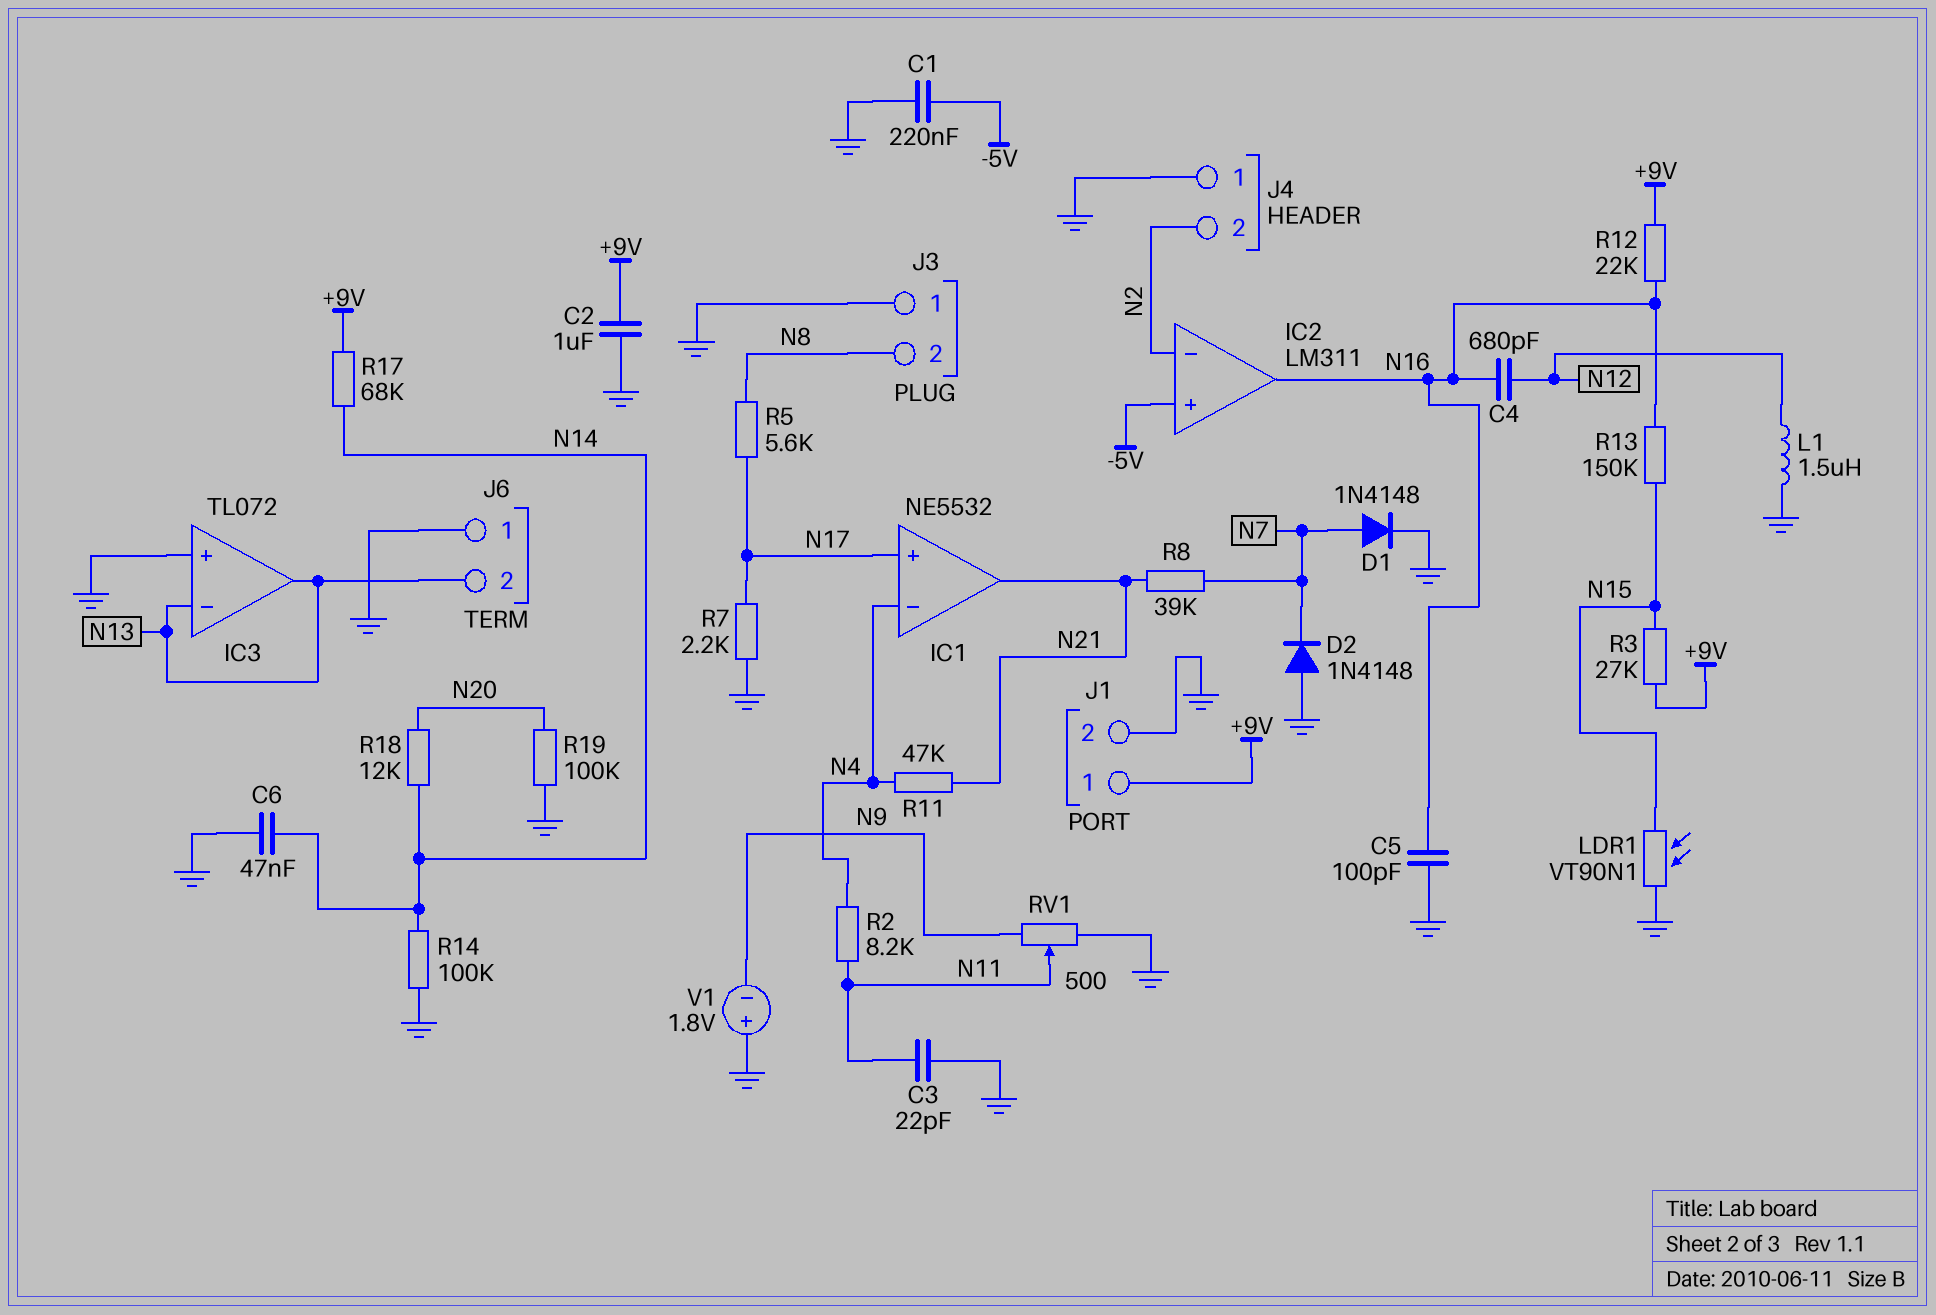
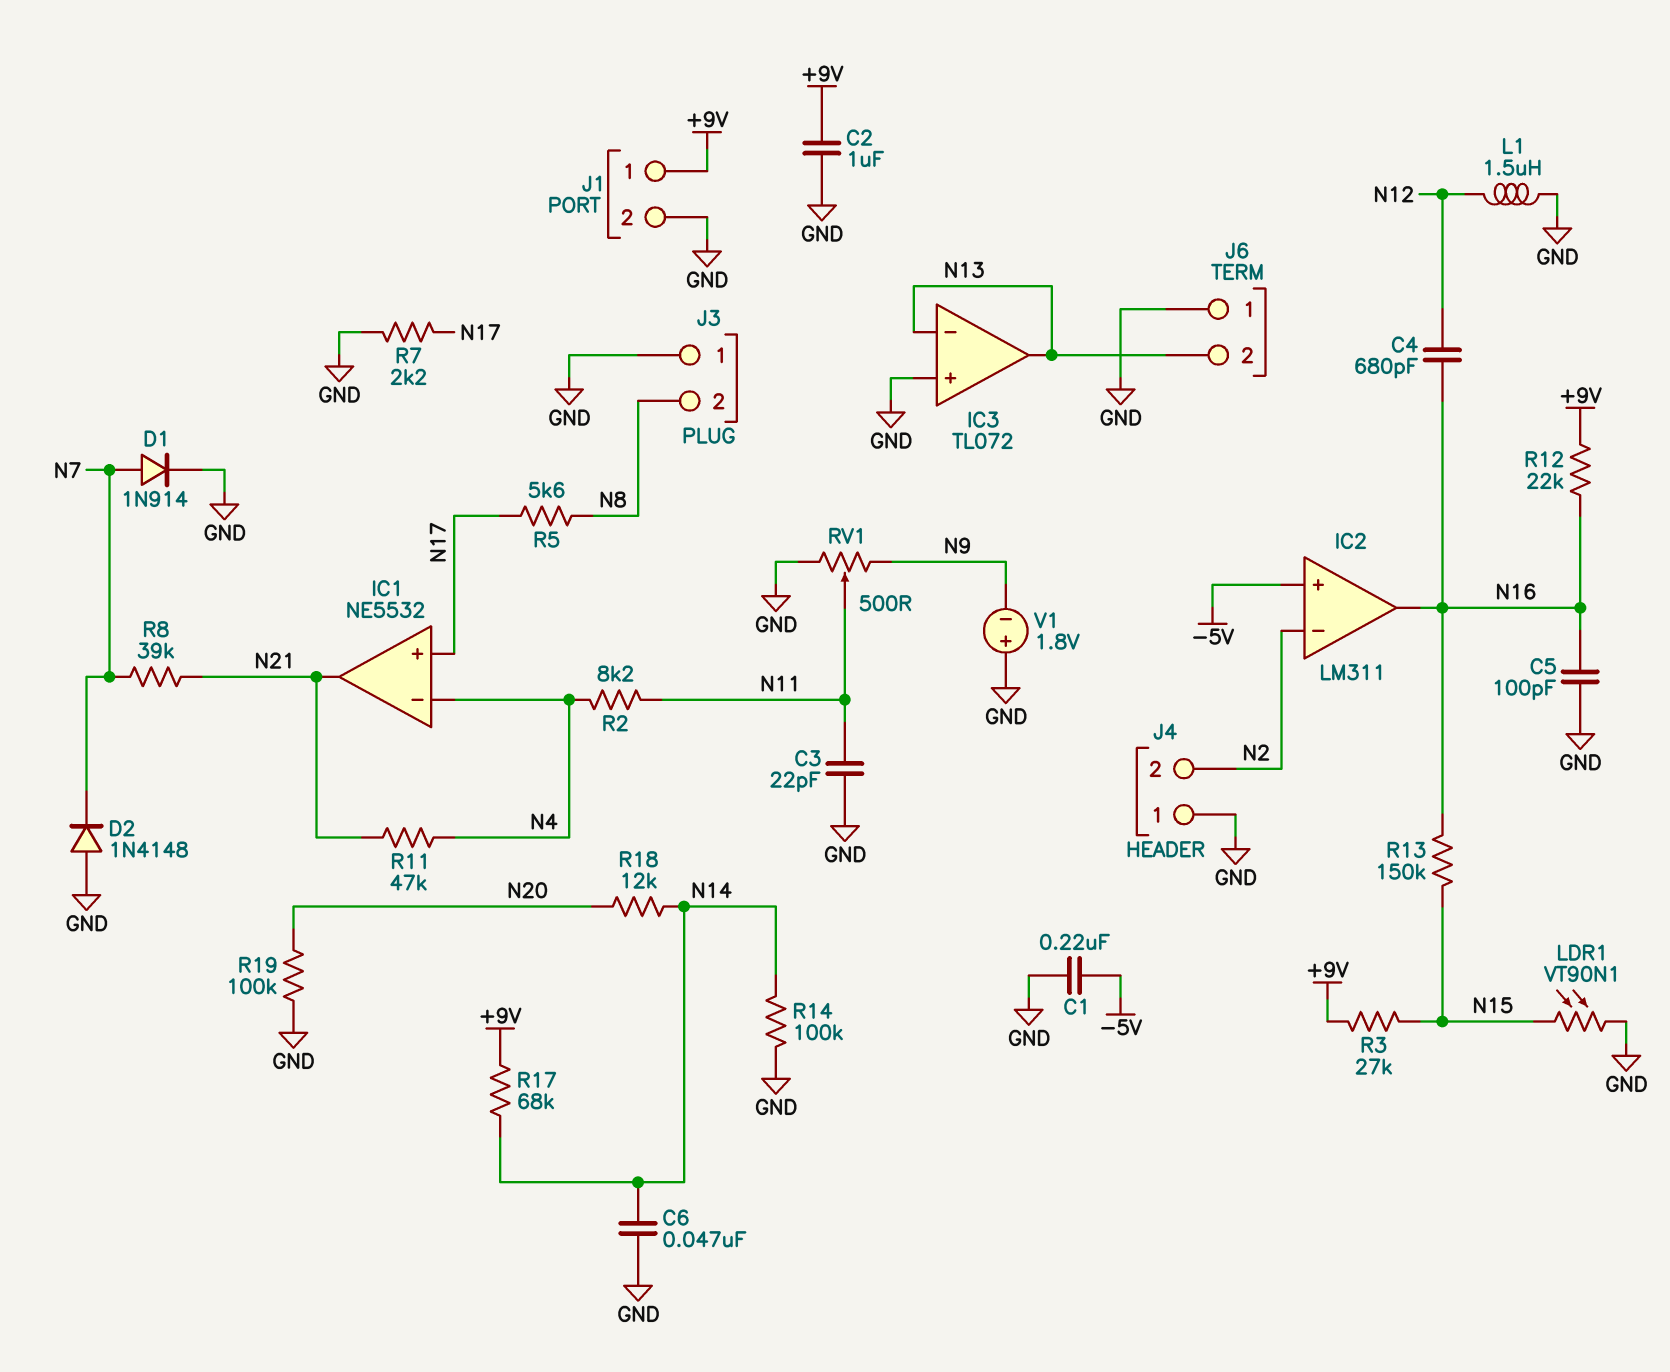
D1: diode 1N4148 (A N7, K GND) -> diode 1N914 (A N7, K GND)

